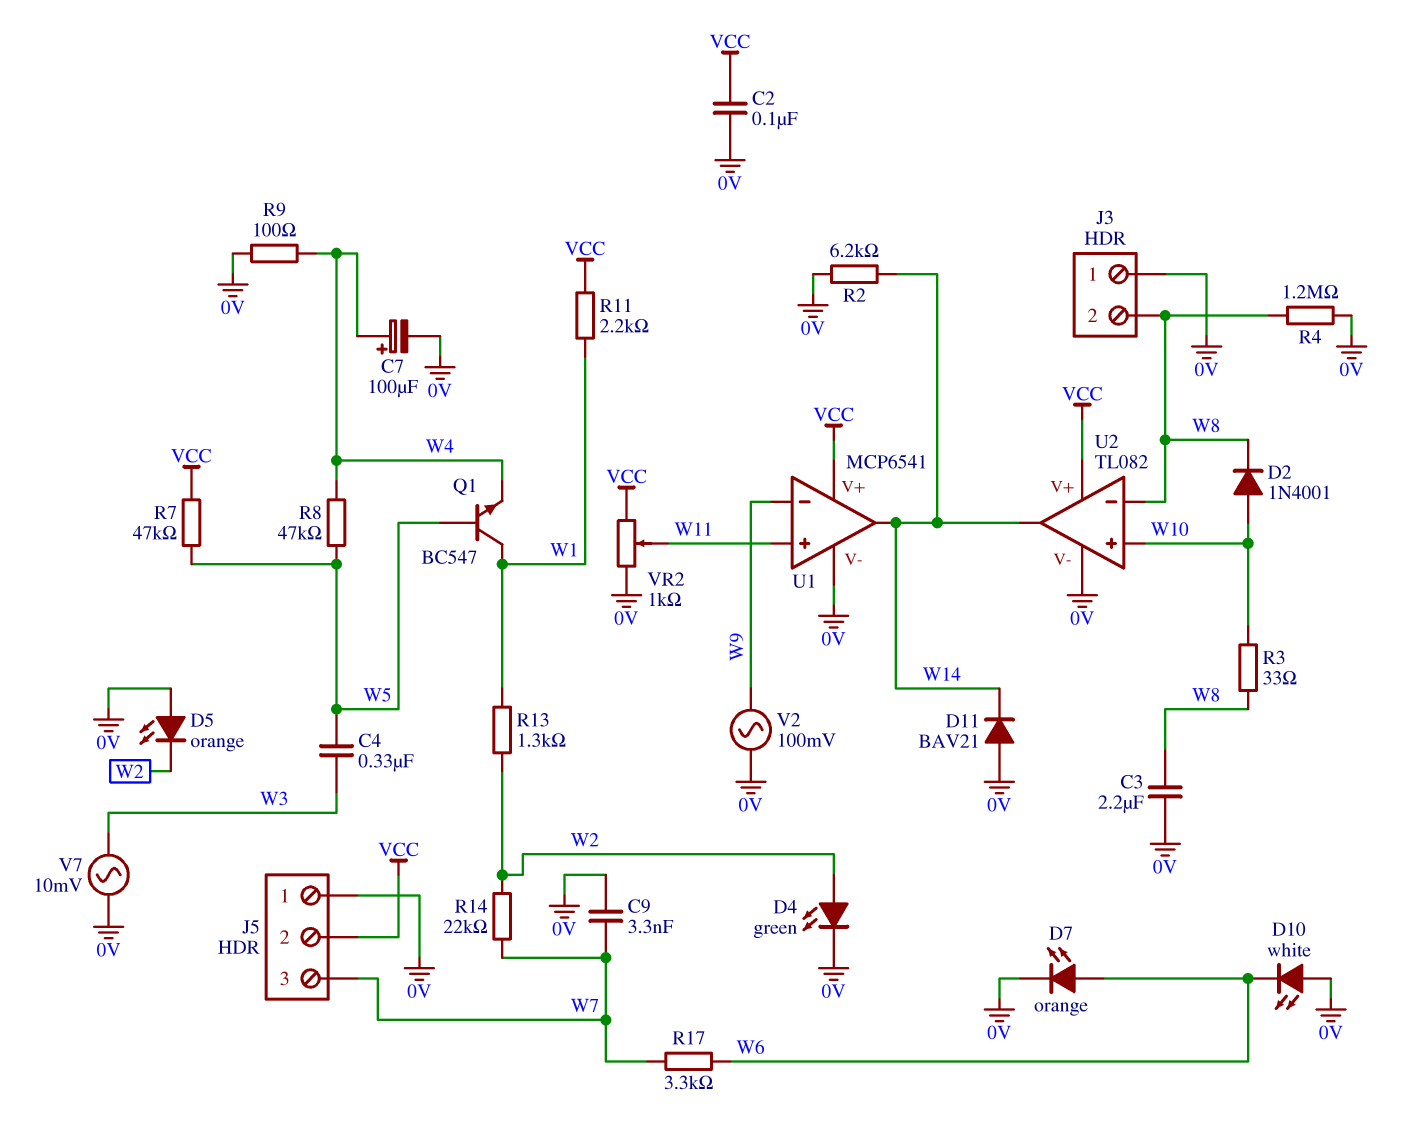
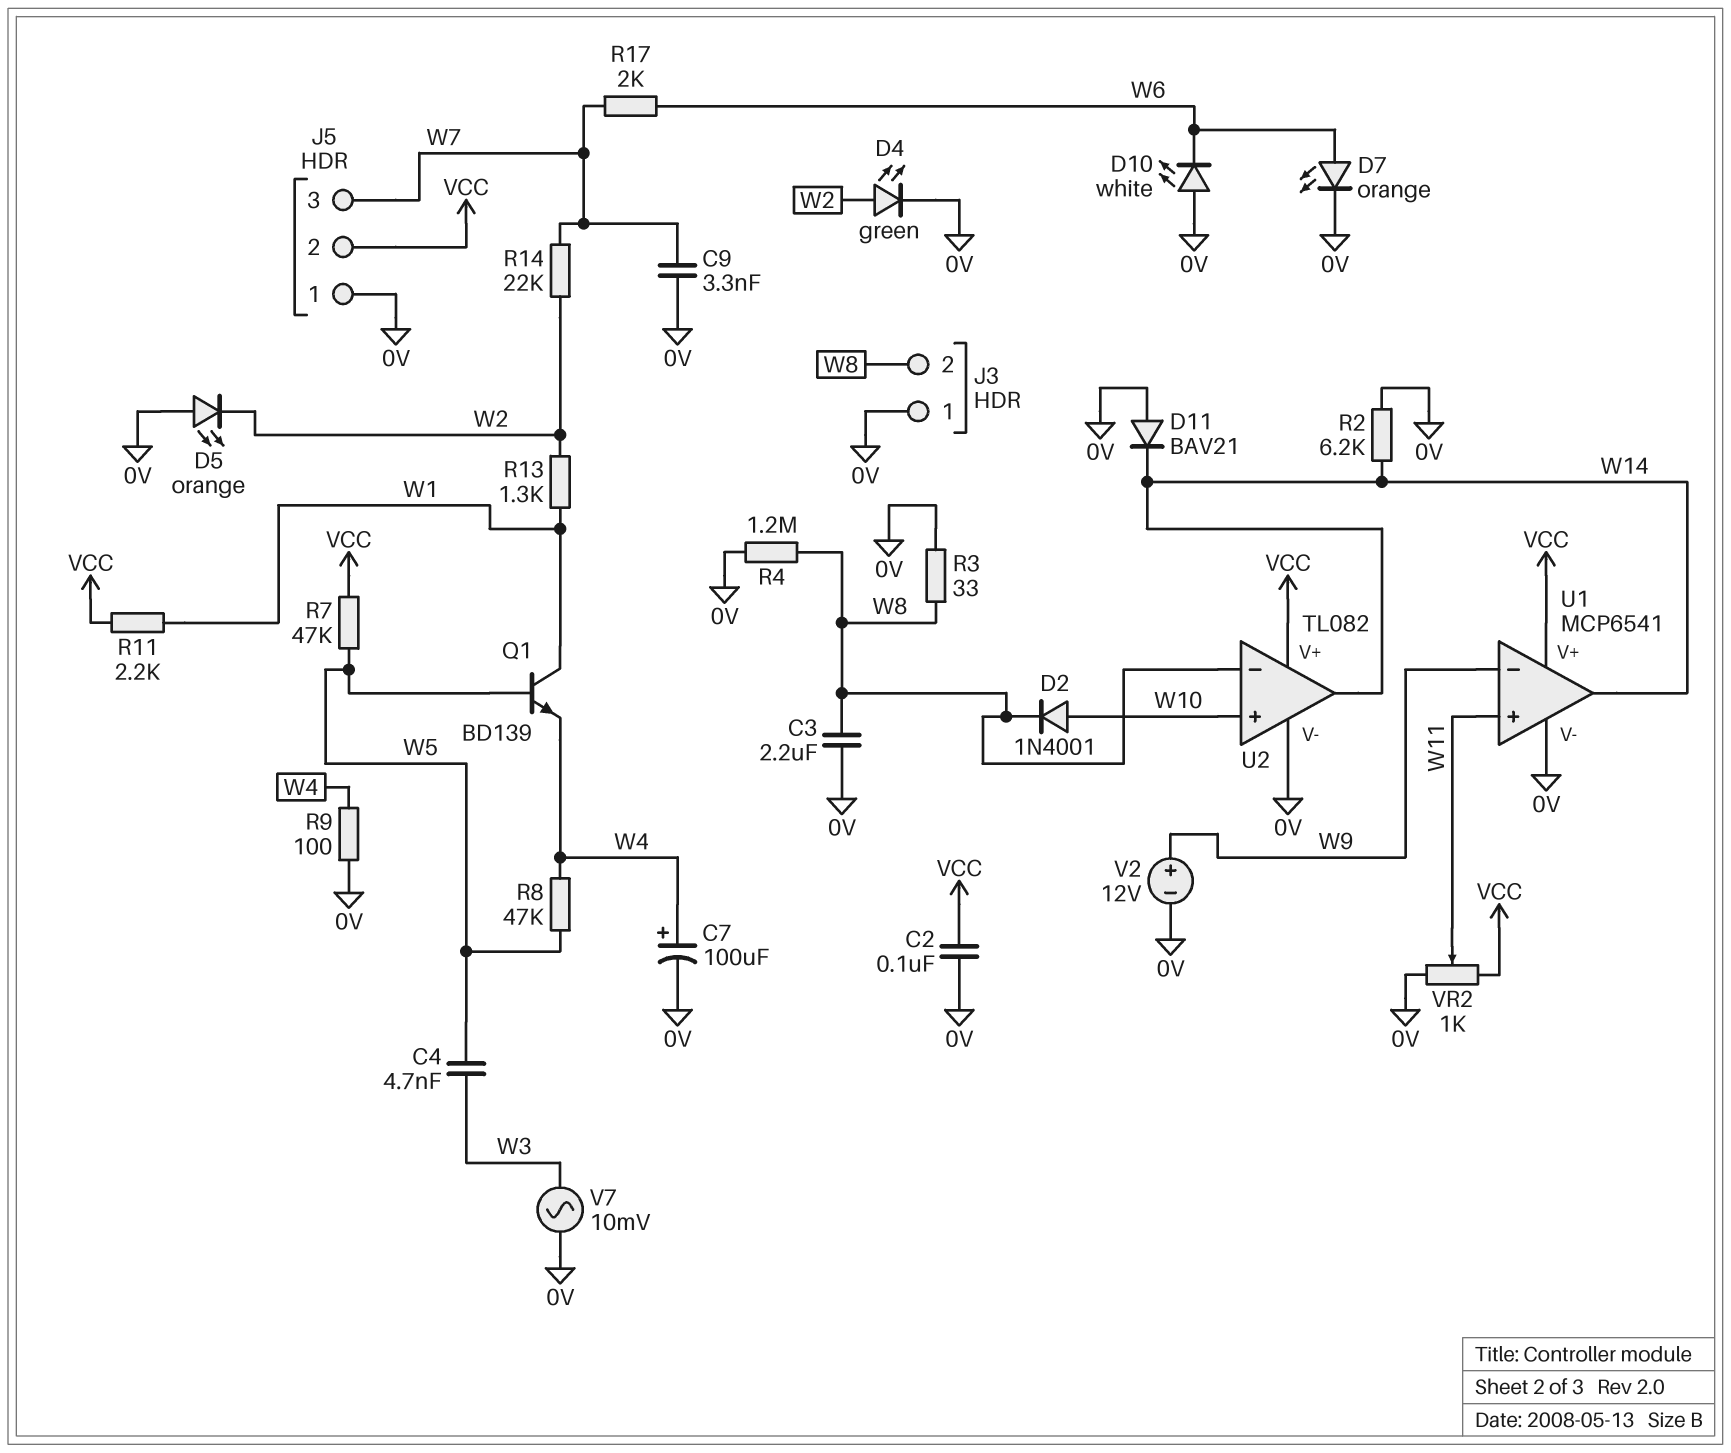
C4: 330nF (W3, W5) -> 4.7nF (W3, W5)
Q1: NPN BC547 (B W5, C W1, E W4) -> NPN BD139 (B W5, C W1, E W4)
R3: 33 (W8, W10) -> 33 (0V, W8)
R17: 3.3k (W6, W7) -> 2k (W6, W7)
V2: AC 100mV (0V, W9) -> 12V (plus W9, minus 0V)

